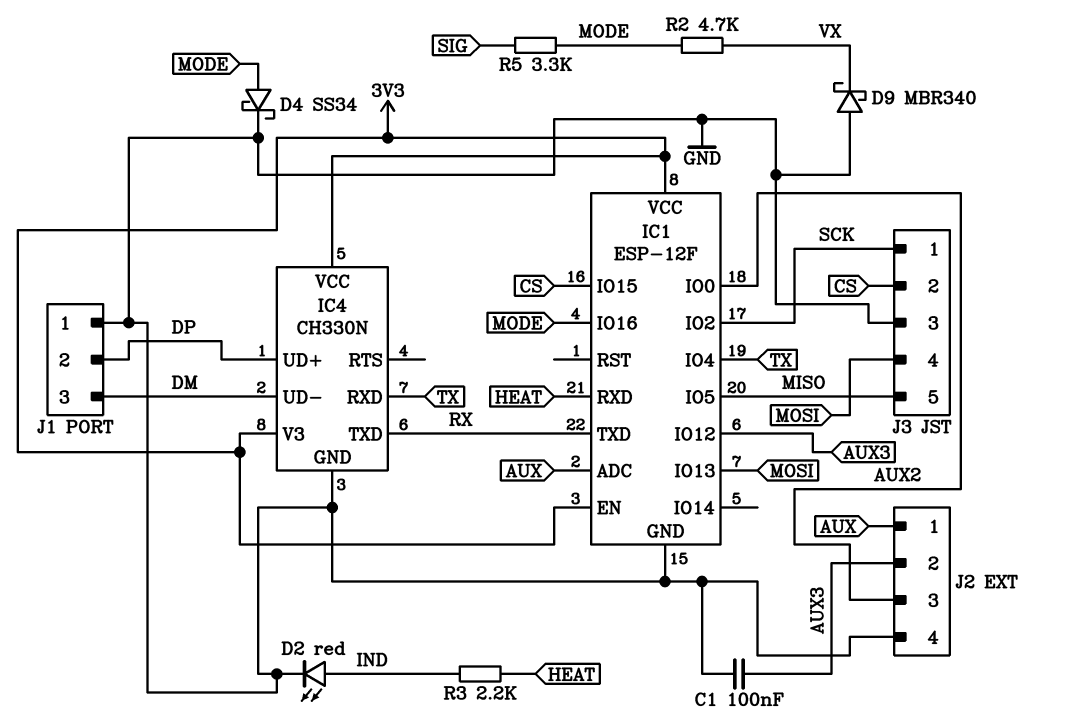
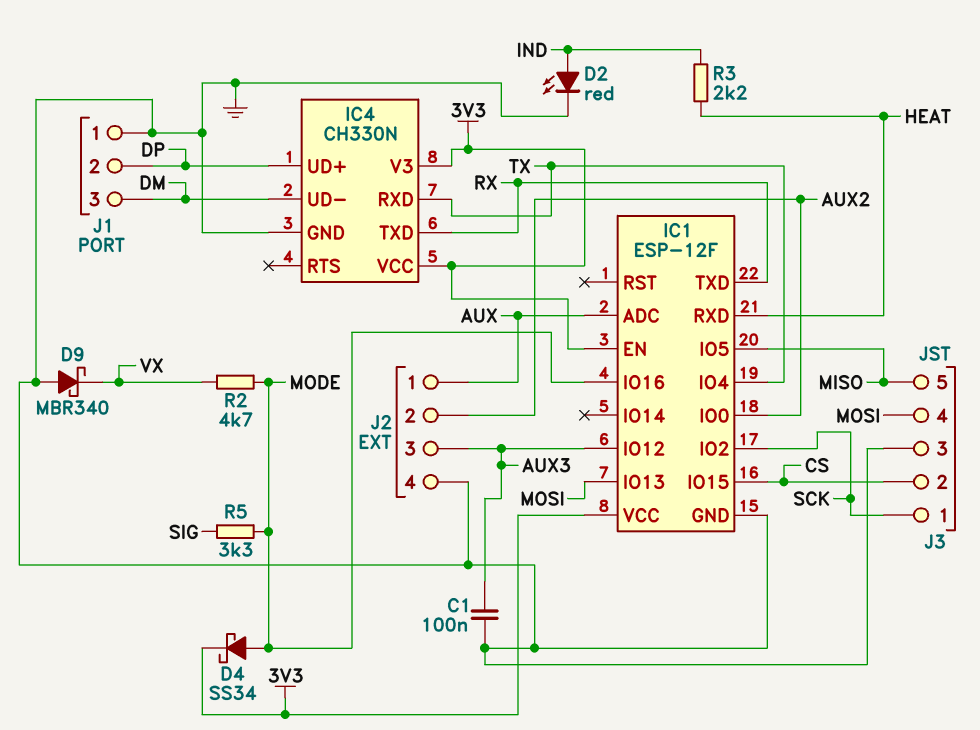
D4: schottky SS34 (A MODE, K GND) -> schottky SS34 (A MODE, K 3V3)
J2 pin 2: AUX3 -> AUX2
J2 pin 3: AUX2 -> AUX3

